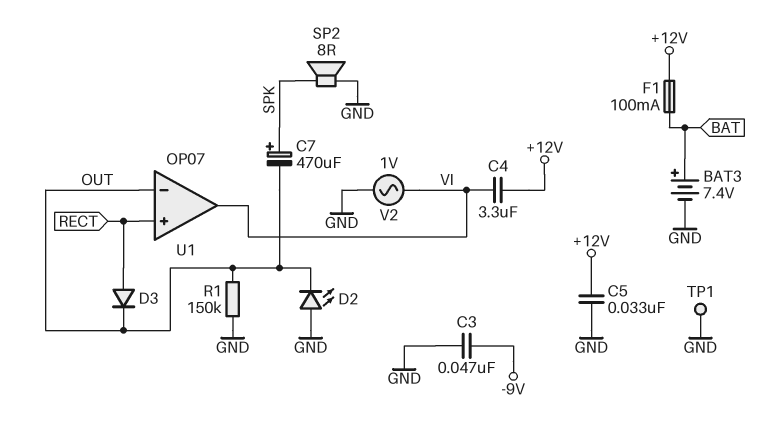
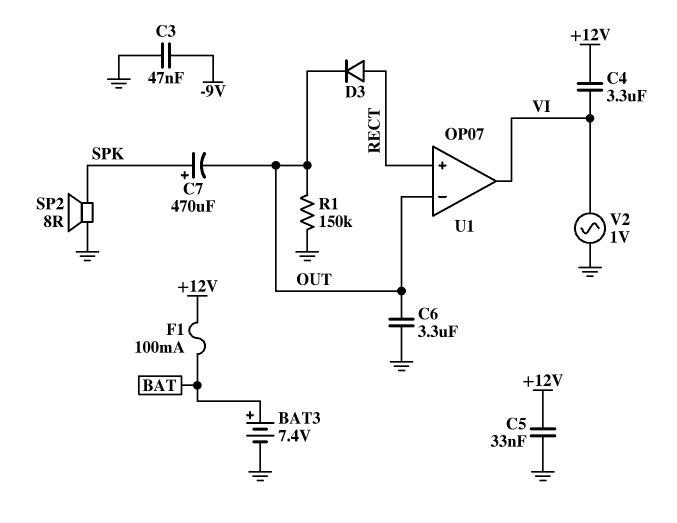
C6: none -> 3.3uF (GND, OUT)
D2: LED (A GND, K OUT) -> none
TP1: test point (GND) -> none

